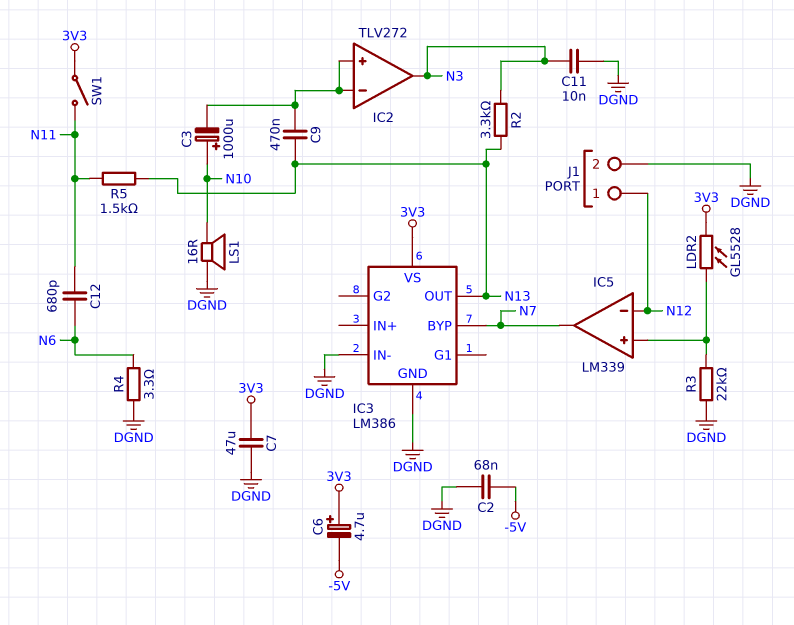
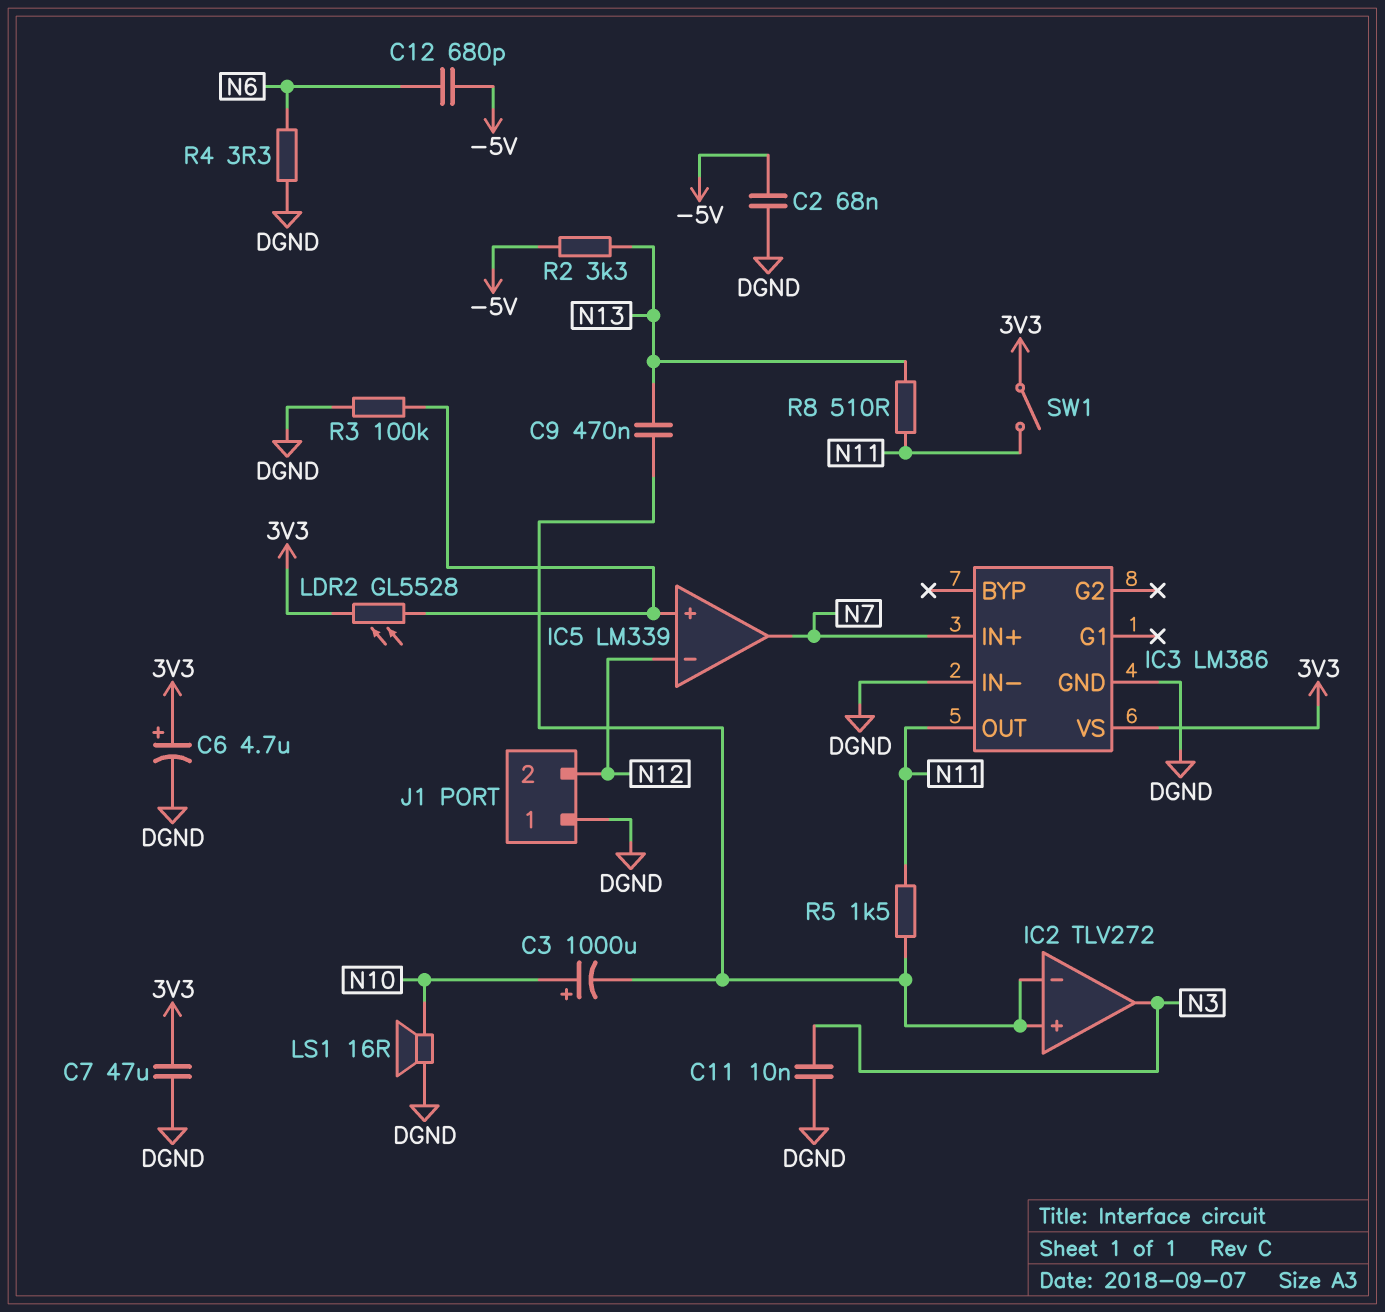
C6: 4.7uF (plus 3V3, minus -5V) -> 4.7uF (plus 3V3, minus DGND)
C12: 680pF (N6, N11) -> 680pF (-5V, N6)
IC3 pin BYP: N7 -> none
IC3 pin IN+: none -> N7
IC3 pin OUT: N13 -> N11
J1 pin 1: N12 -> DGND
J1 pin 2: DGND -> N12
R2: 3.3k (N3, N13) -> 3.3k (-5V, N13)
R3: 22k (DGND, IC5/in+) -> 100k (DGND, IC5/in+)
R5: 1.5k (N11, N13) -> 1.5k (IC2/in+, N11)
R8: none -> 510 (N11, N13)

